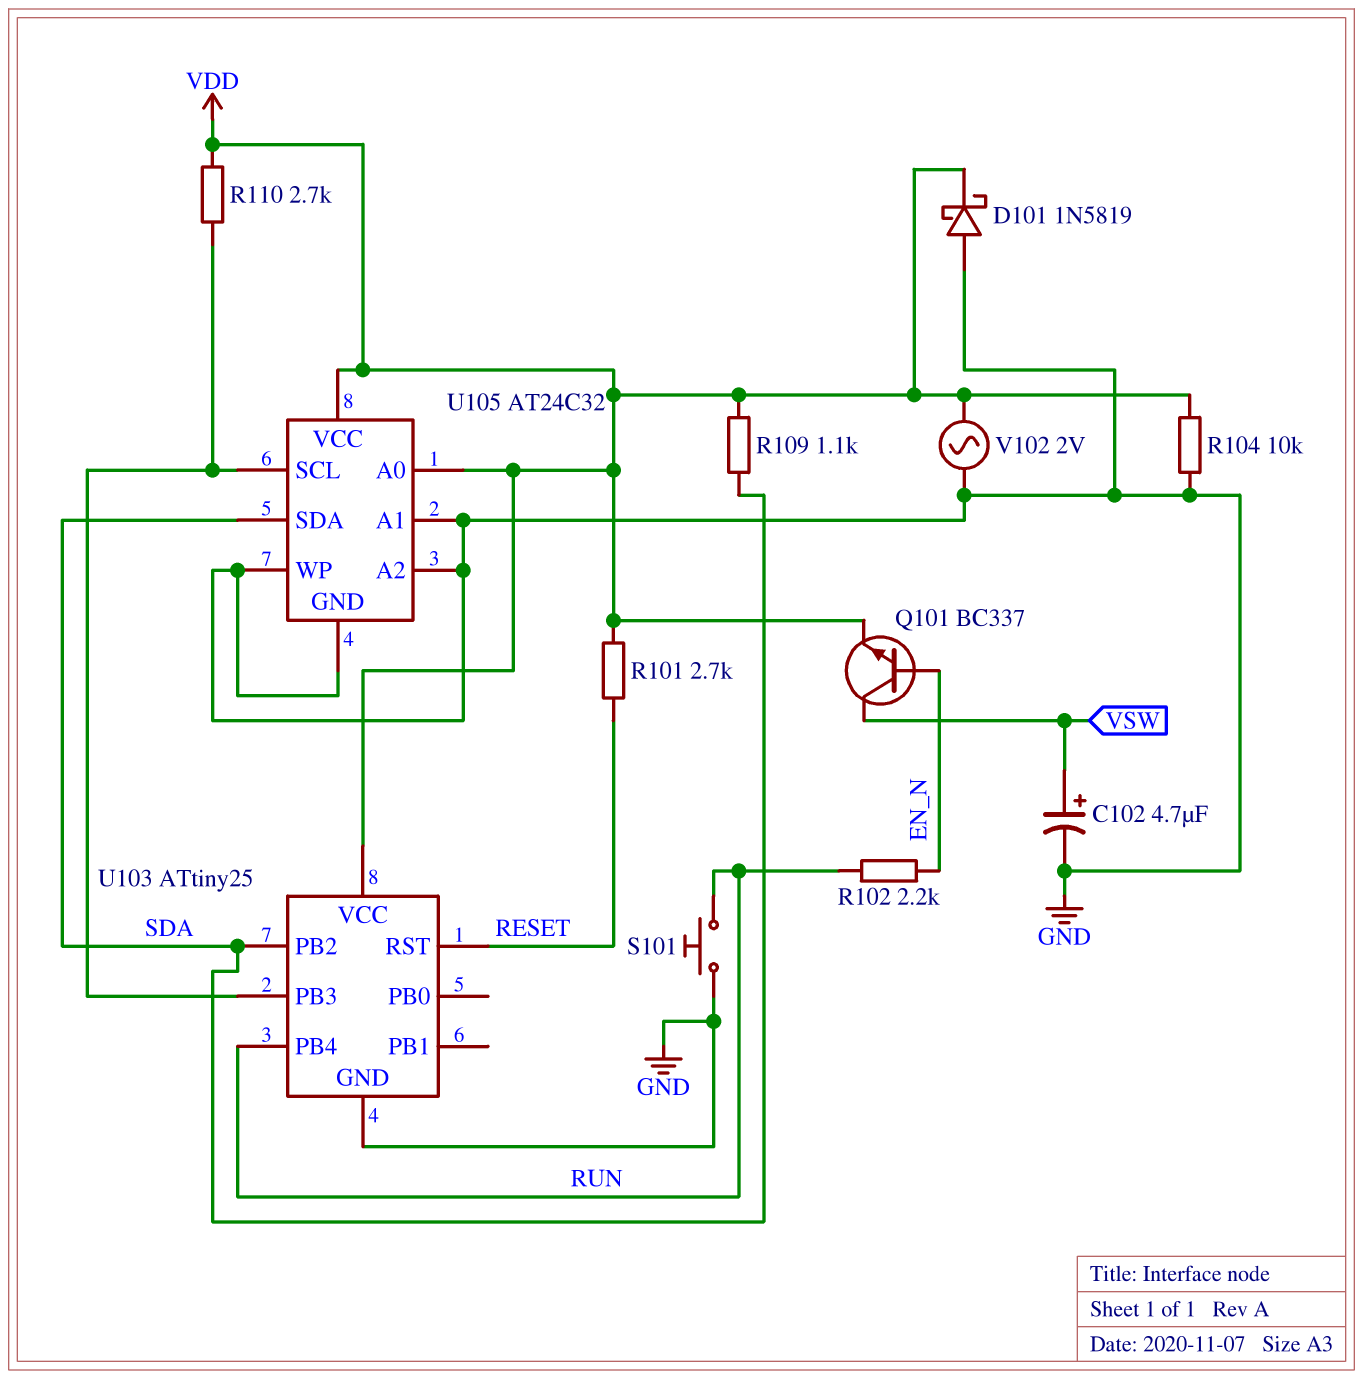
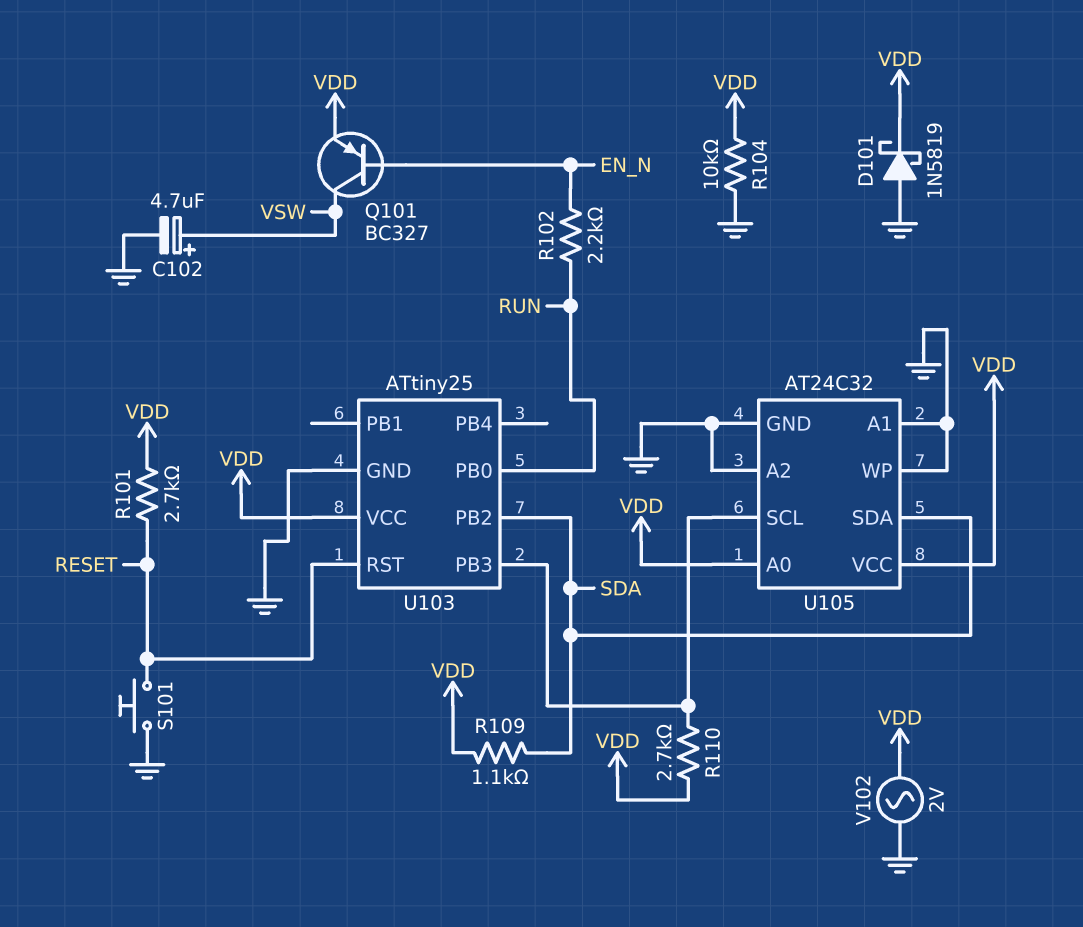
Q101: NPN BC337 (B EN_N, C VSW, E VDD) -> PNP BC327 (B EN_N, C VSW, E VDD)
S101: button (GND, RUN) -> button (GND, RESET)
U103 pin PB0: none -> RUN
U103 pin PB4: RUN -> none

